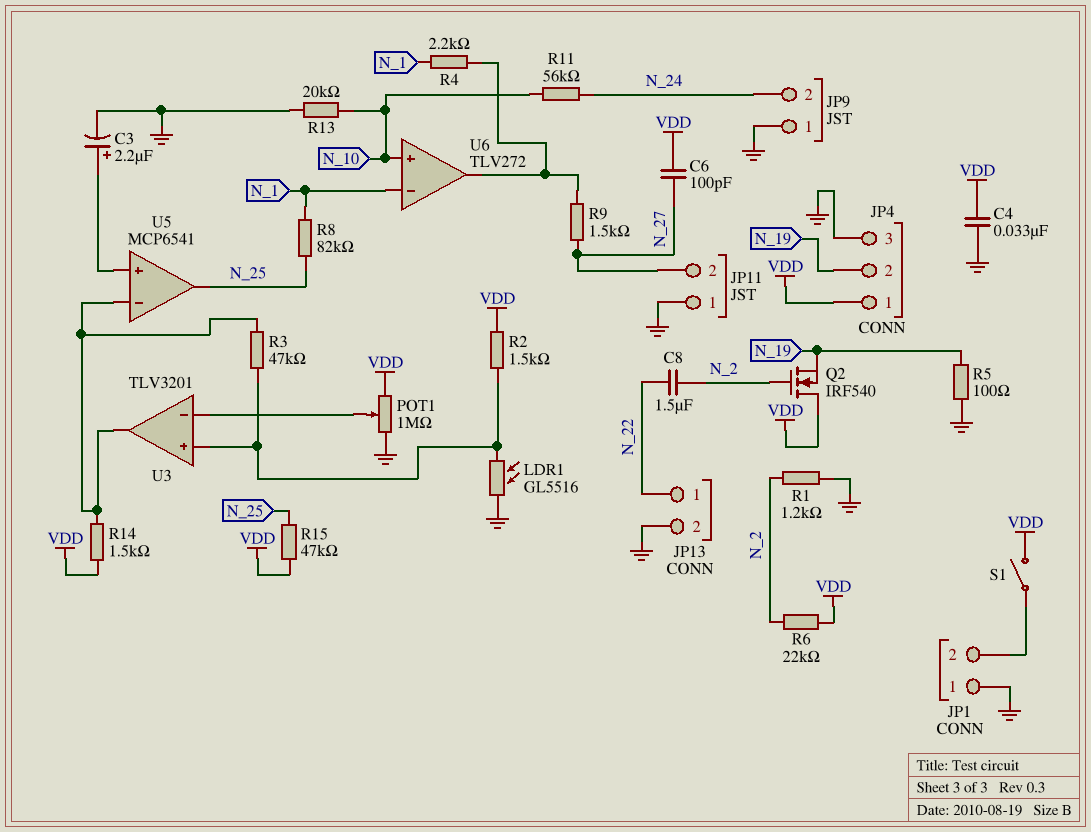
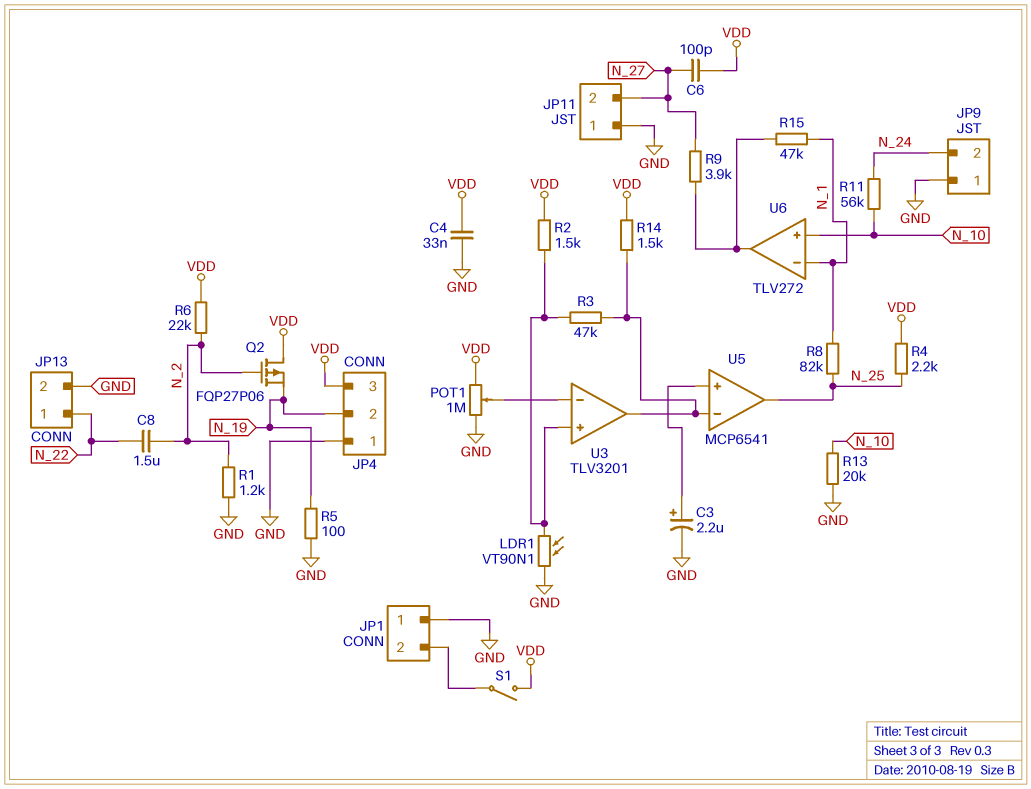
JP4 pin 1: VDD -> GND
JP4 pin 3: GND -> VDD
LDR1: GL5516 (GND, U3/in+) -> VT90N1 (GND, U3/in+)
Q2: NMOS IRF540 (G N_2, D VDD, S N_19) -> PMOS FQP27P06 (G N_2, D VDD, S N_19)
R4: 2.2k (N_1, U6/out) -> 2.2k (N_25, VDD)
R9: 1.5k (N_27, U6/out) -> 3.9k (N_27, U6/out)
R15: 47k (N_25, VDD) -> 47k (N_1, U6/out)

